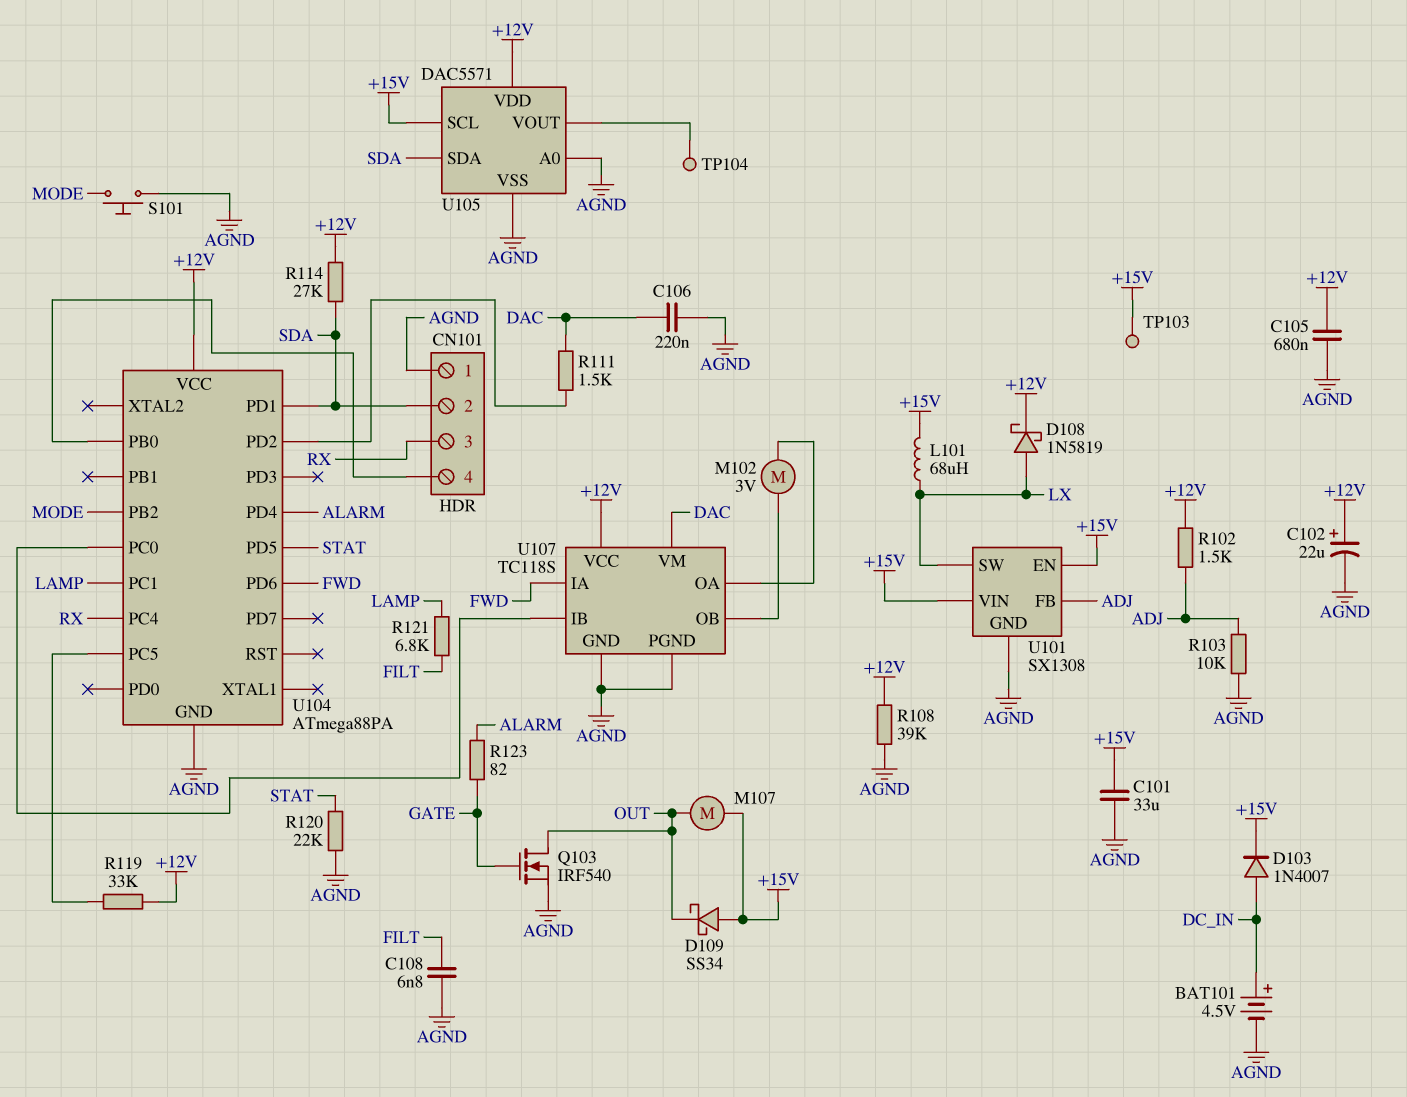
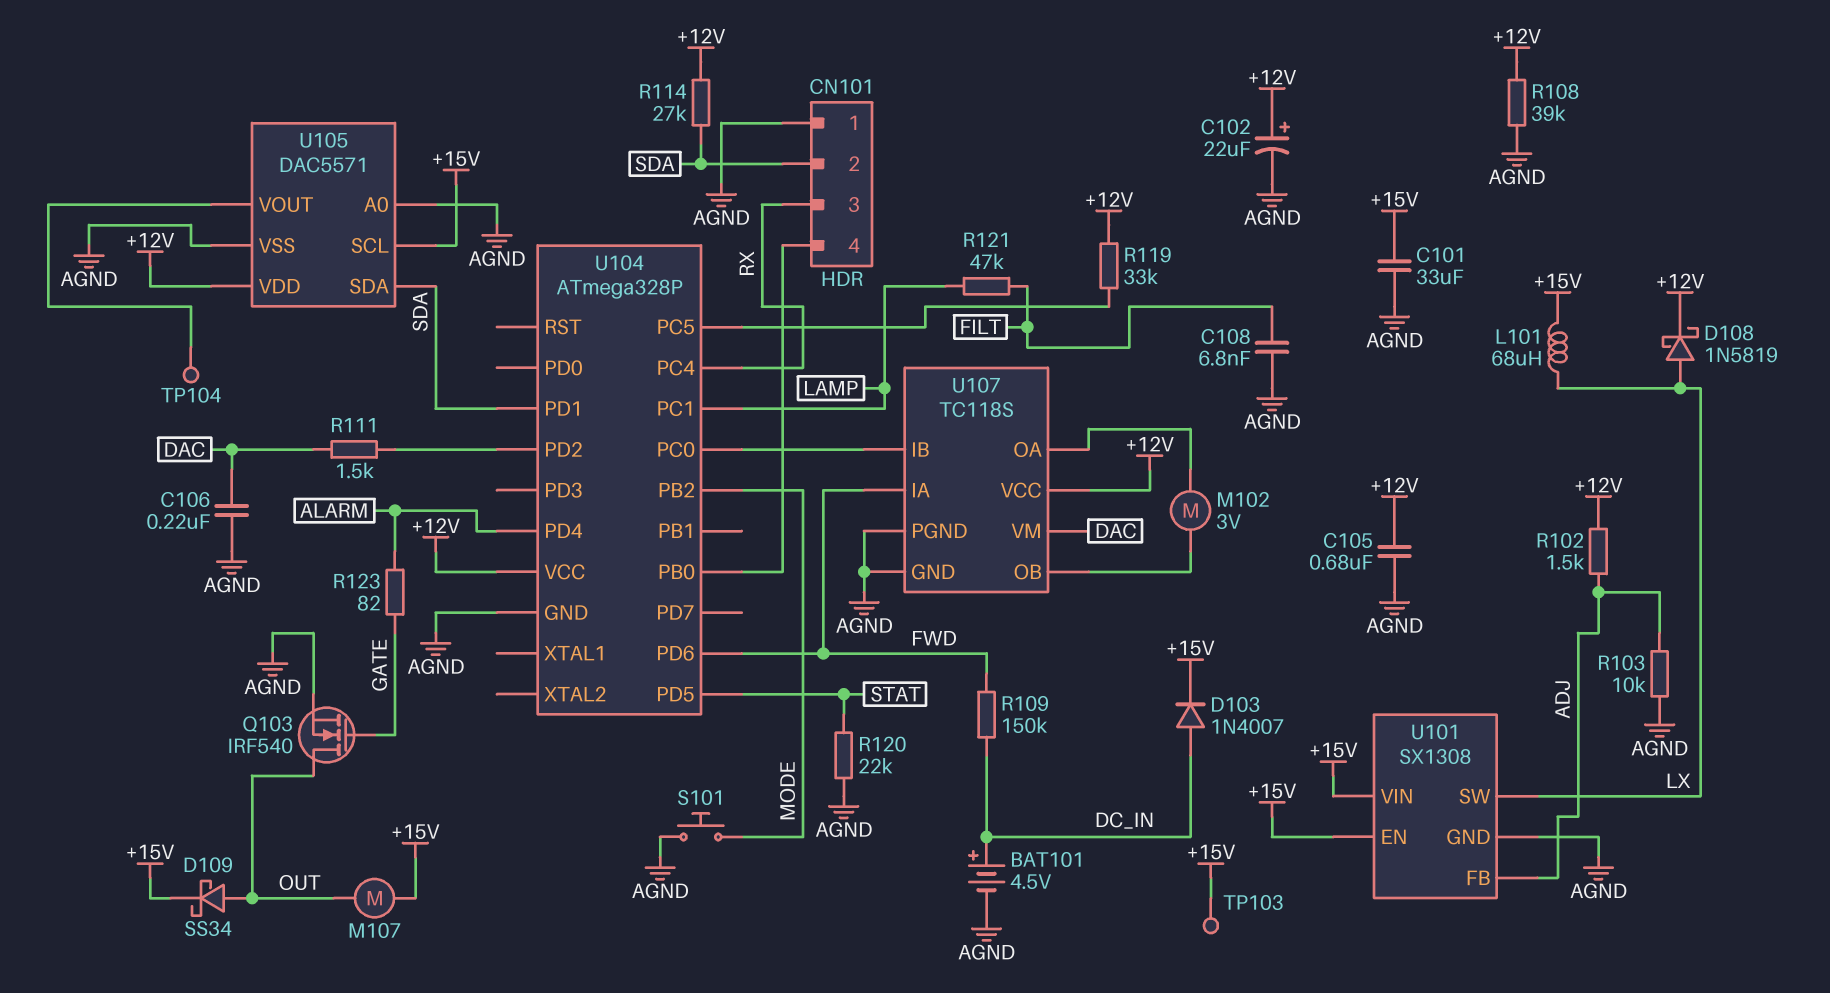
D109: schottky SS34 (A +15V, K OUT) -> schottky SS34 (A OUT, K +15V)
R109: none -> 150k (DC_IN, FWD)
R121: 6.8k (FILT, LAMP) -> 47k (FILT, LAMP)
U104: ATmega88PA -> ATmega328P

